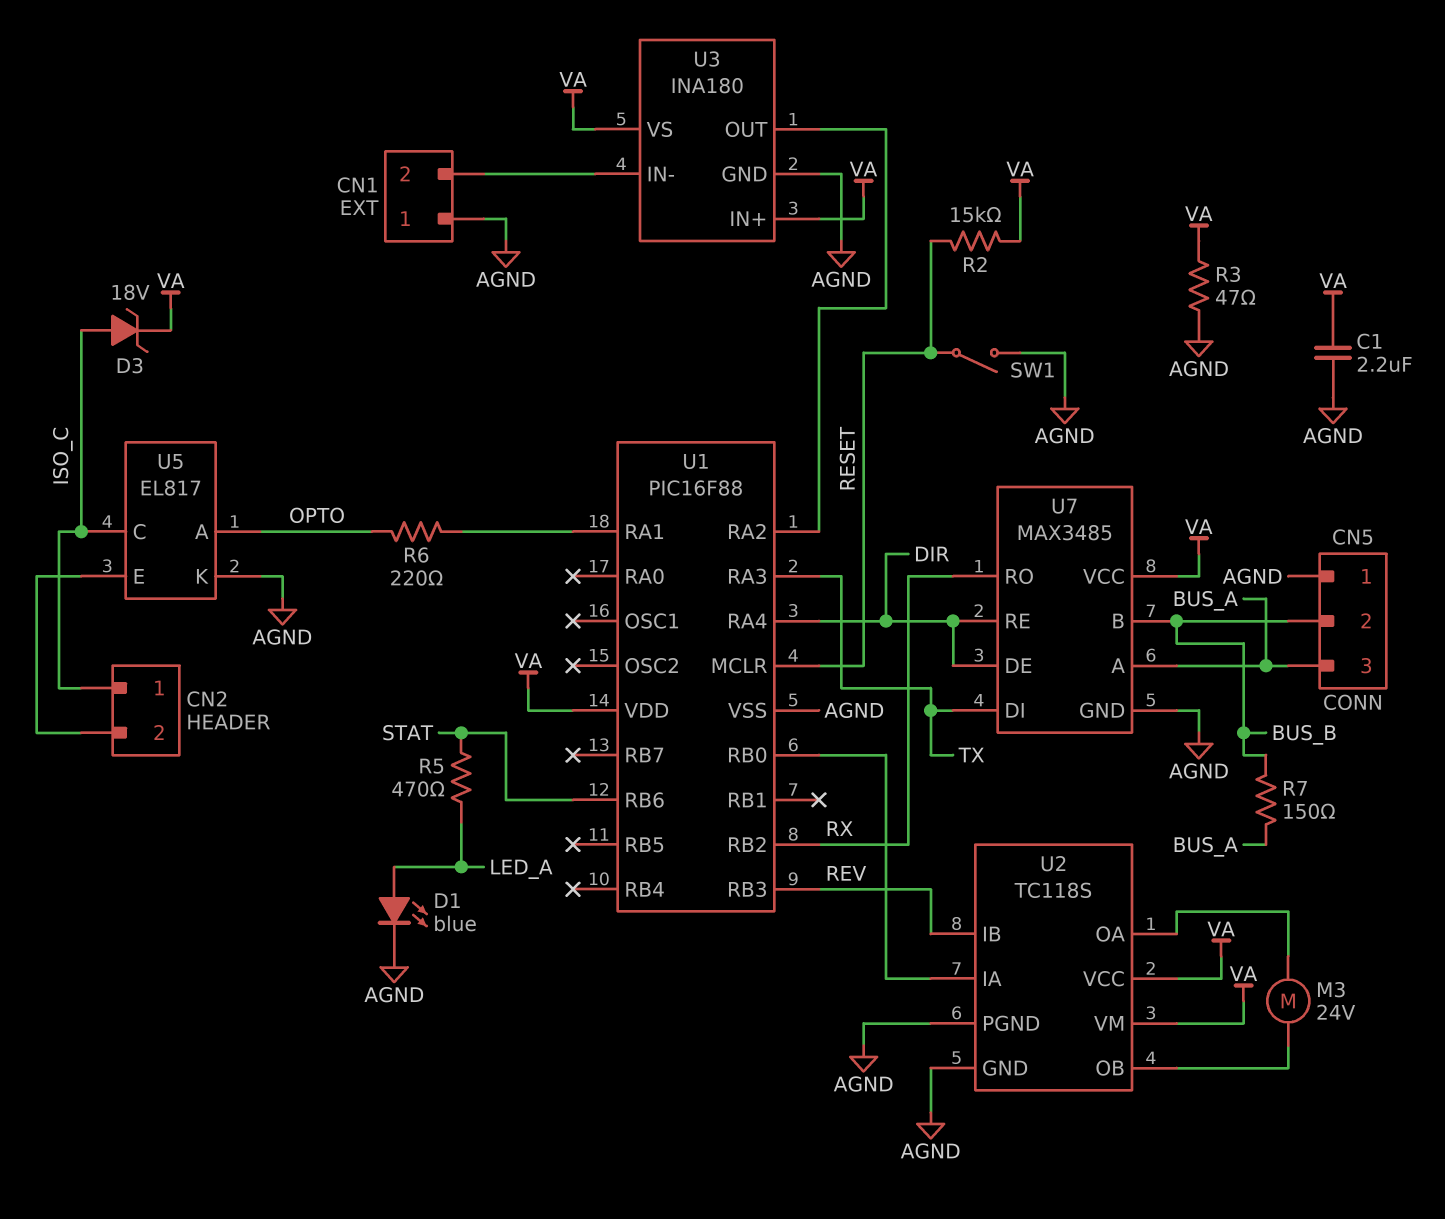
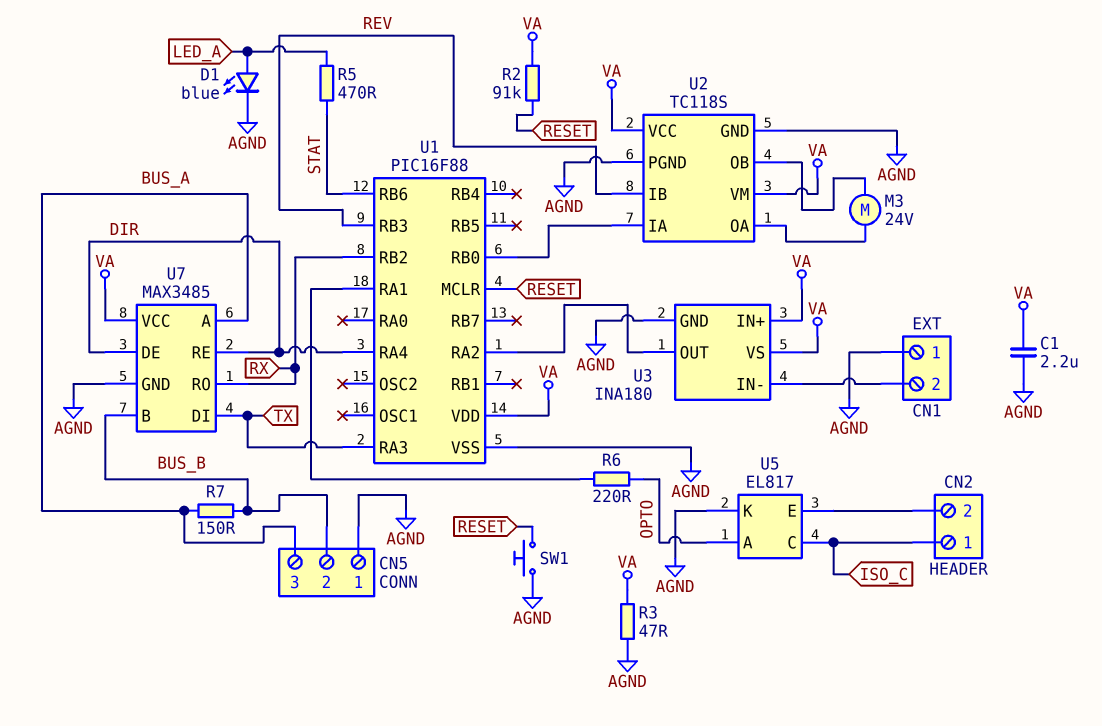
D3: zener 18V (A ISO_C, K VA) -> none
R2: 15k (RESET, VA) -> 91k (RESET, VA)
SW1: switch (AGND, RESET) -> button (AGND, RESET)

